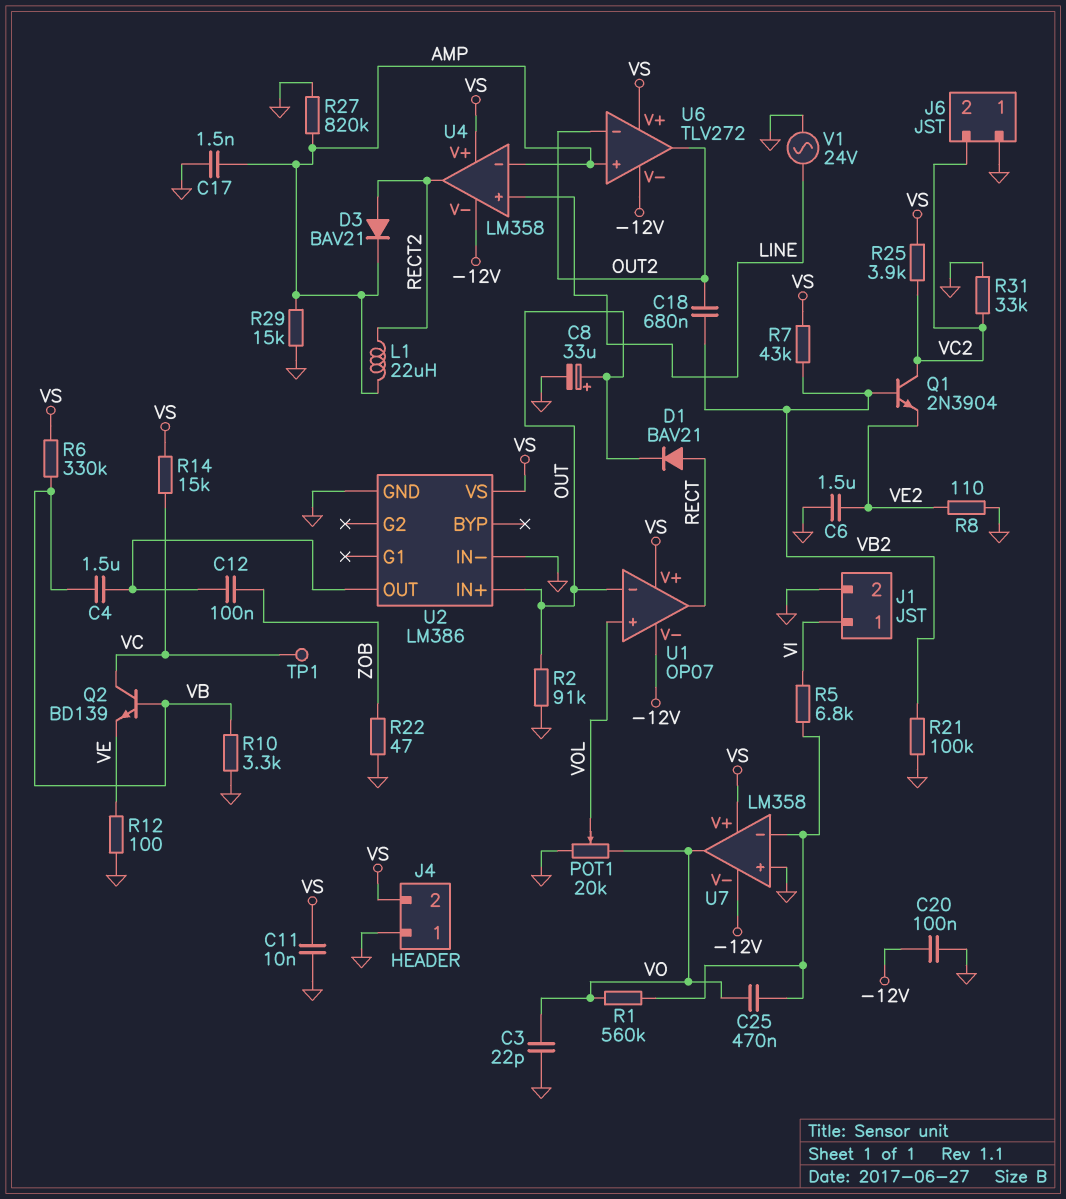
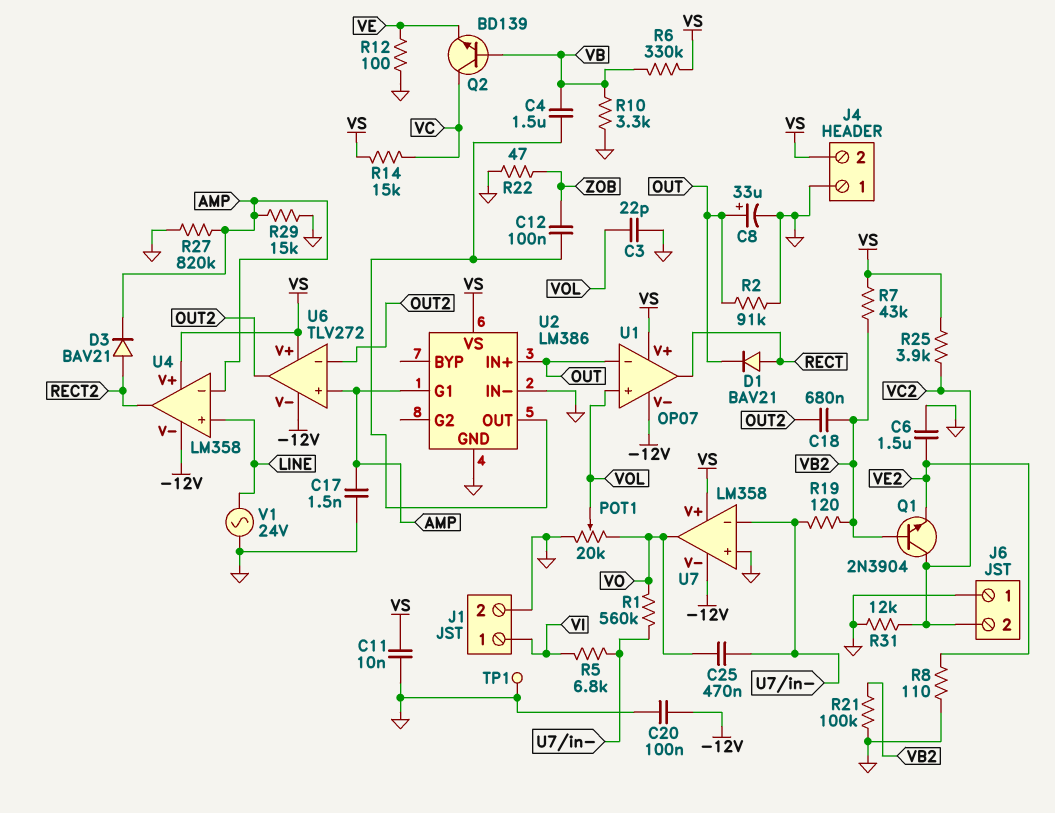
C3: 22pF (GND, VO) -> 22pF (GND, VOL)
L1: 22uH (AMP, RECT2) -> none
R19: none -> 120 (U7/in-, VB2)
R31: 33k (GND, VC2) -> 12k (GND, VC2)
TP1: test point (VC) -> test point (GND)
U2 pin G1: none -> AMP

